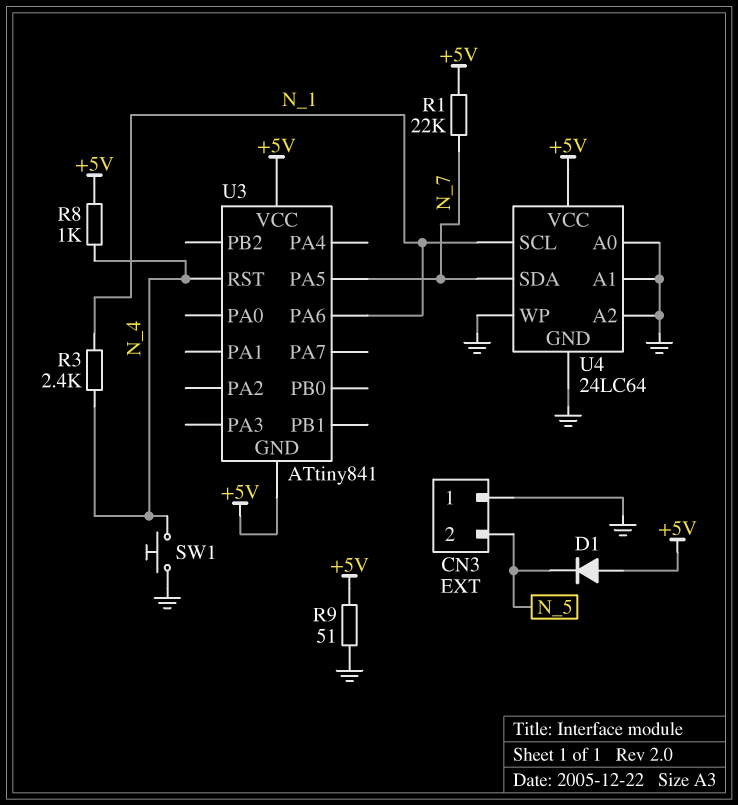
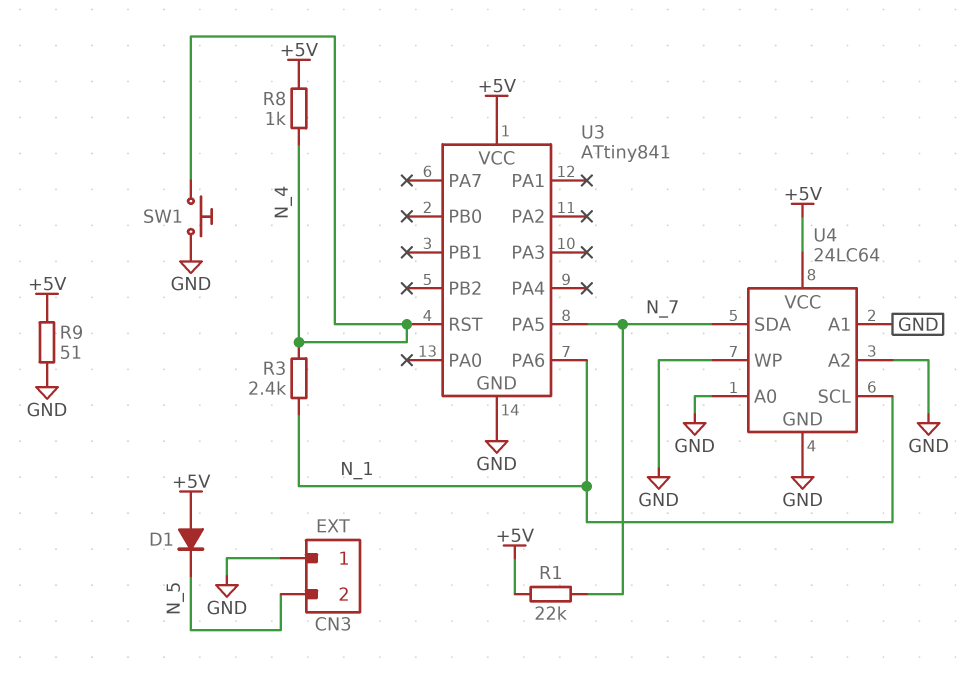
U3 pin GND: +5V -> GND

